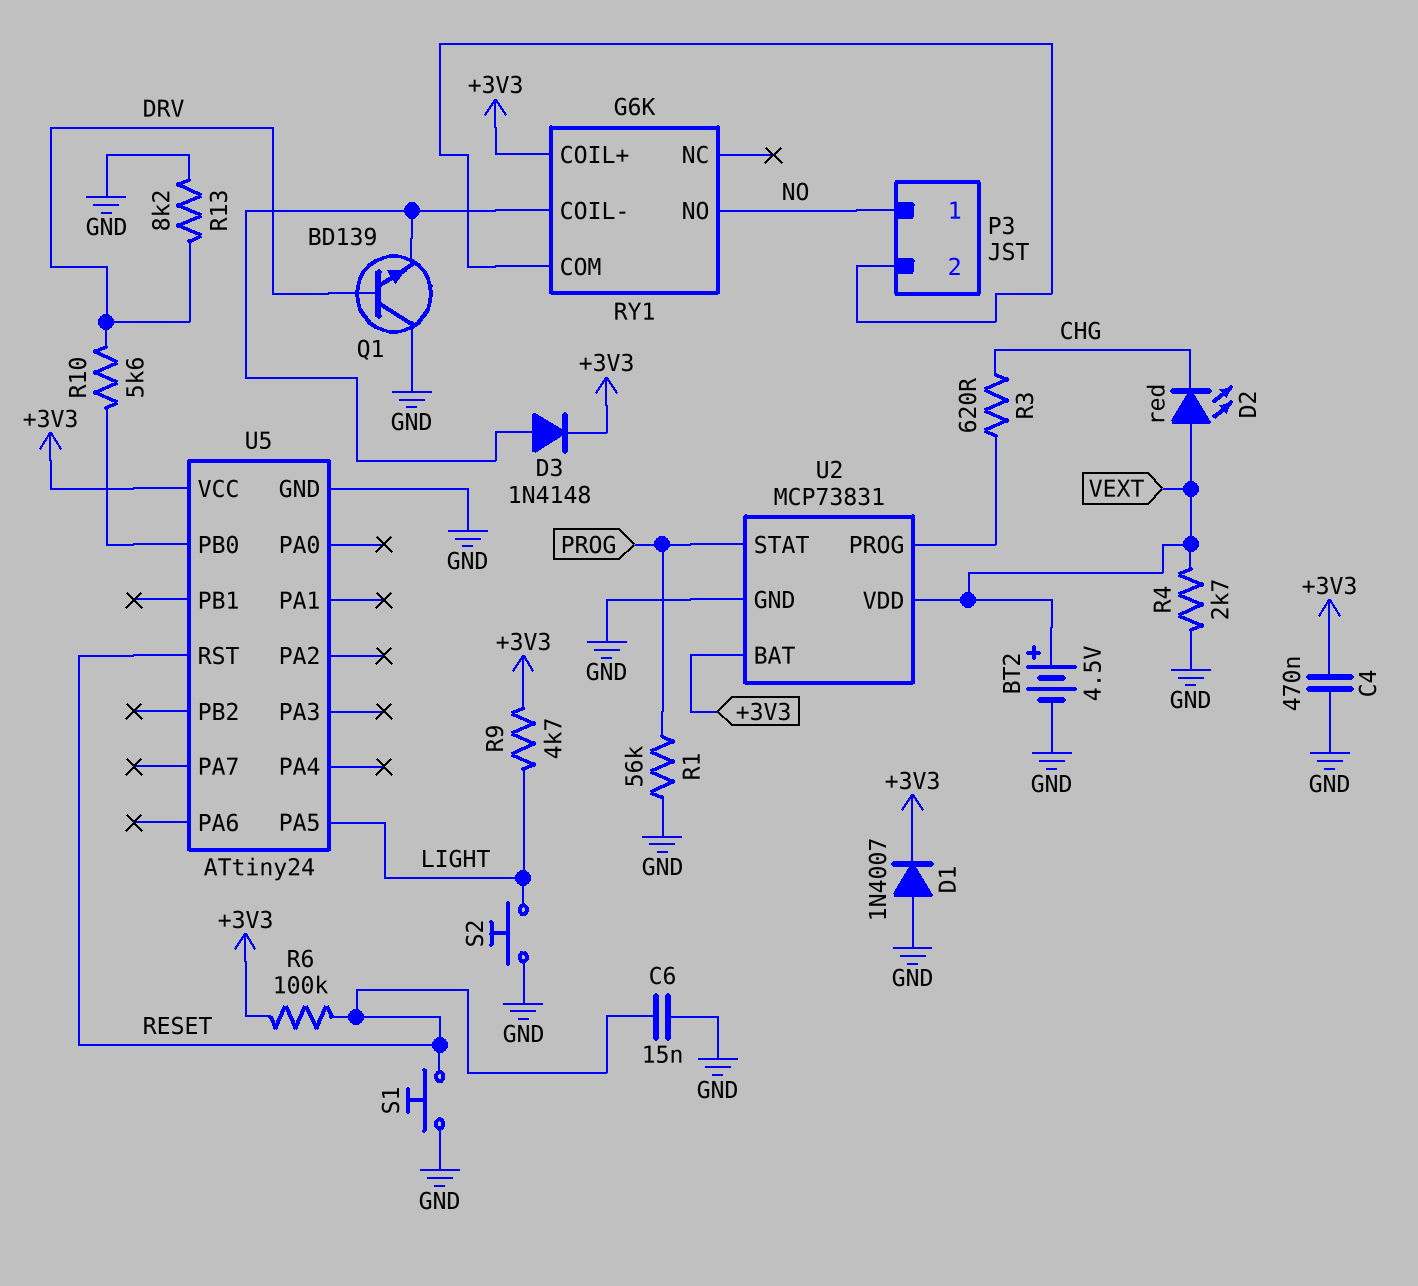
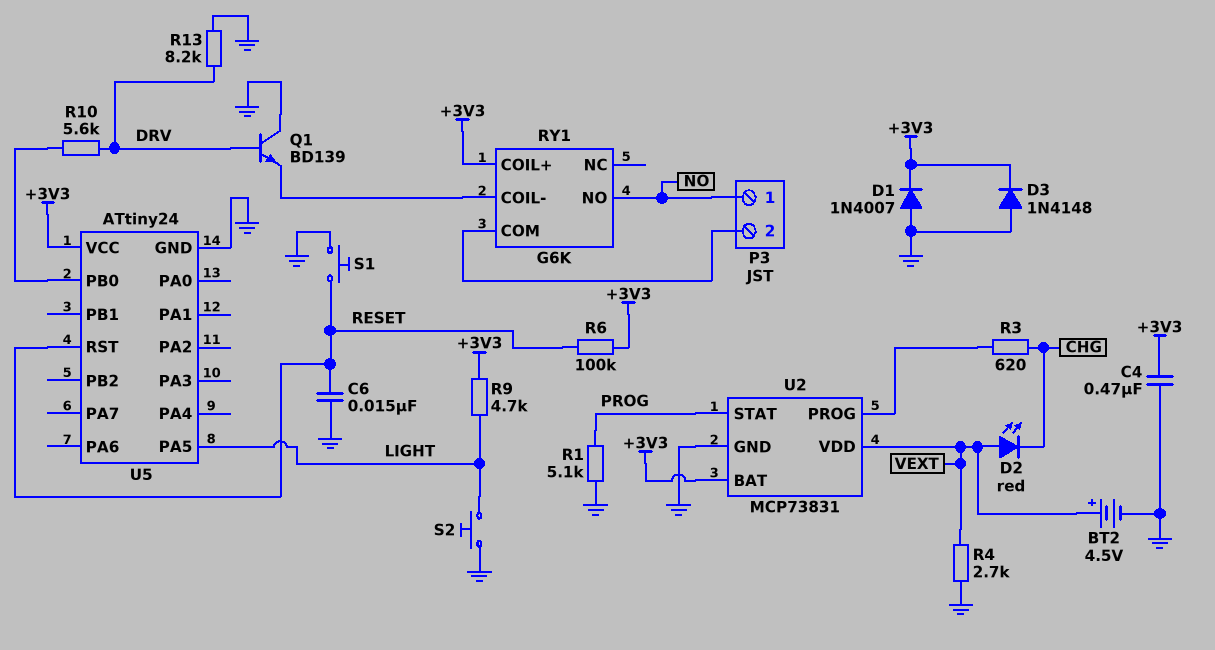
D3: diode 1N4148 (A RY1/COIL-, K +3V3) -> diode 1N4148 (A GND, K +3V3)
R1: 56k (GND, PROG) -> 5.1k (GND, PROG)

